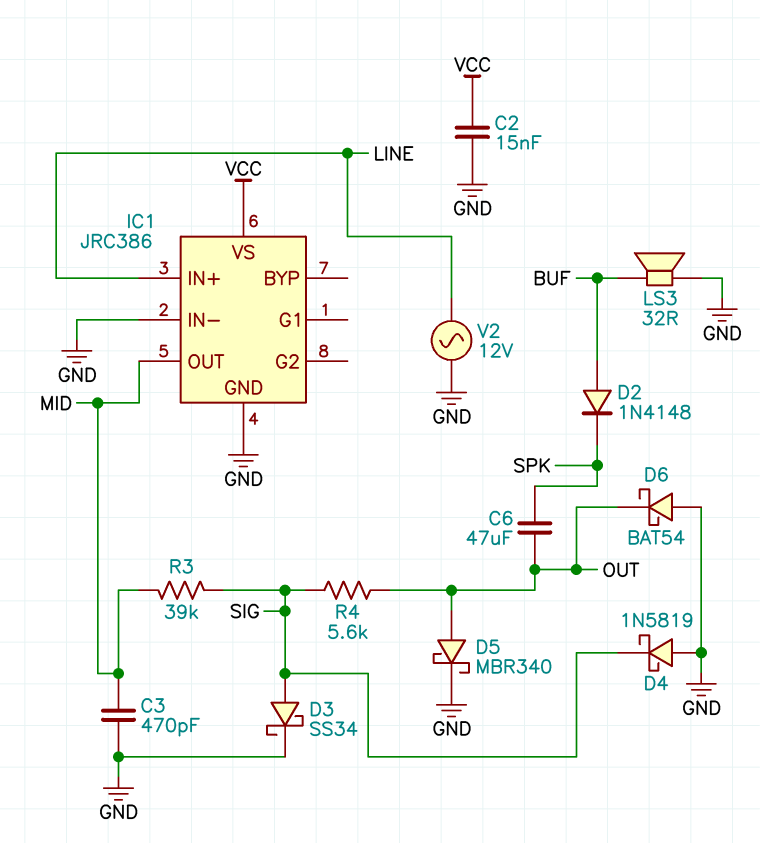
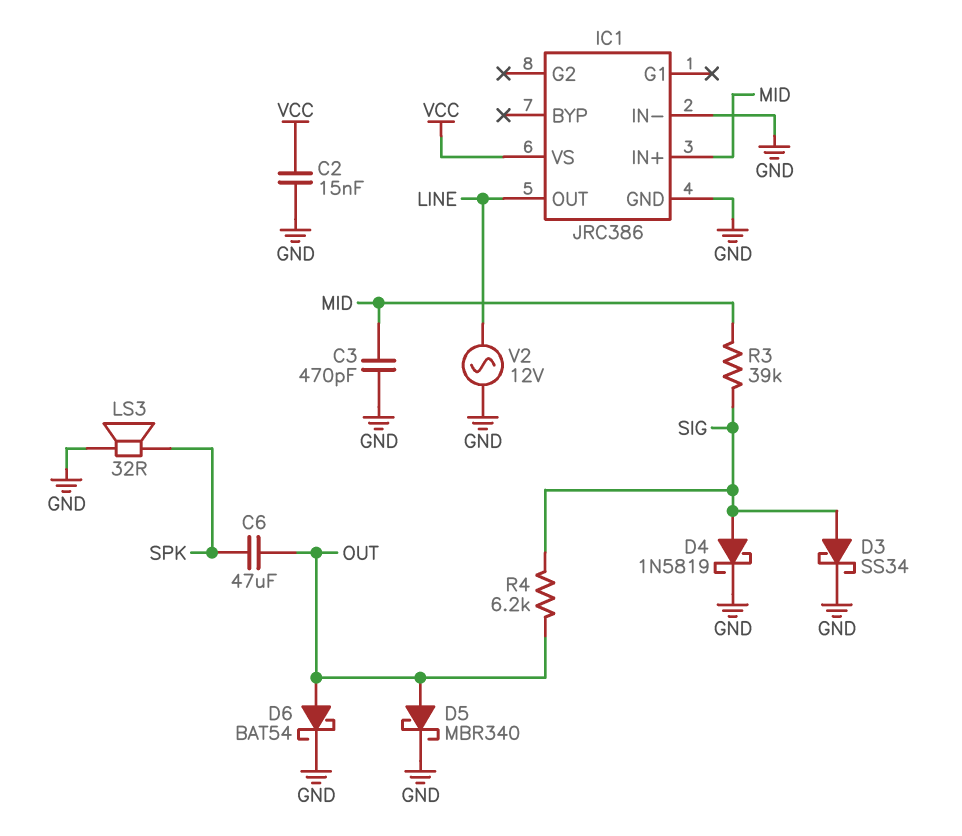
D2: diode 1N4148 (A BUF, K SPK) -> none
D4: schottky 1N5819 (A GND, K SIG) -> schottky 1N5819 (A SIG, K GND)
D6: schottky BAT54 (A GND, K OUT) -> schottky BAT54 (A OUT, K GND)
IC1 pin IN+: LINE -> MID
IC1 pin OUT: MID -> LINE
LS3: speaker 32R (BUF, GND) -> speaker 32R (GND, SPK)
R4: 5.6k (OUT, SIG) -> 6.2k (OUT, SIG)

